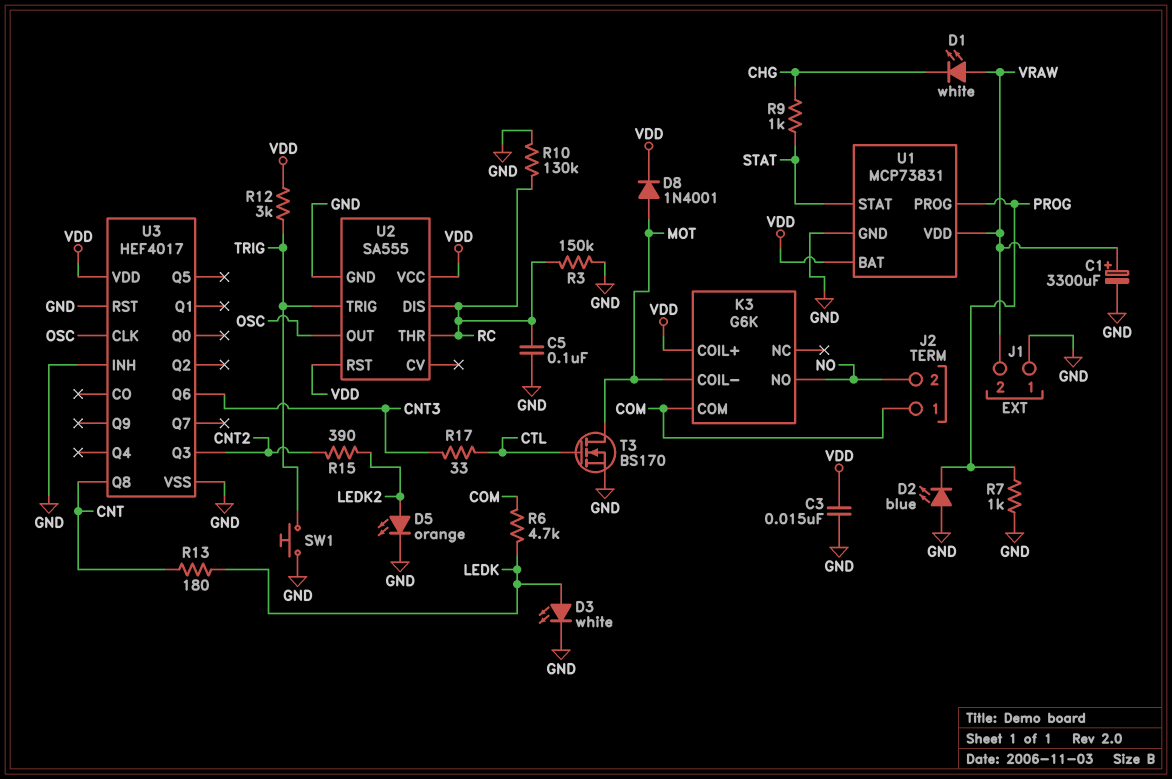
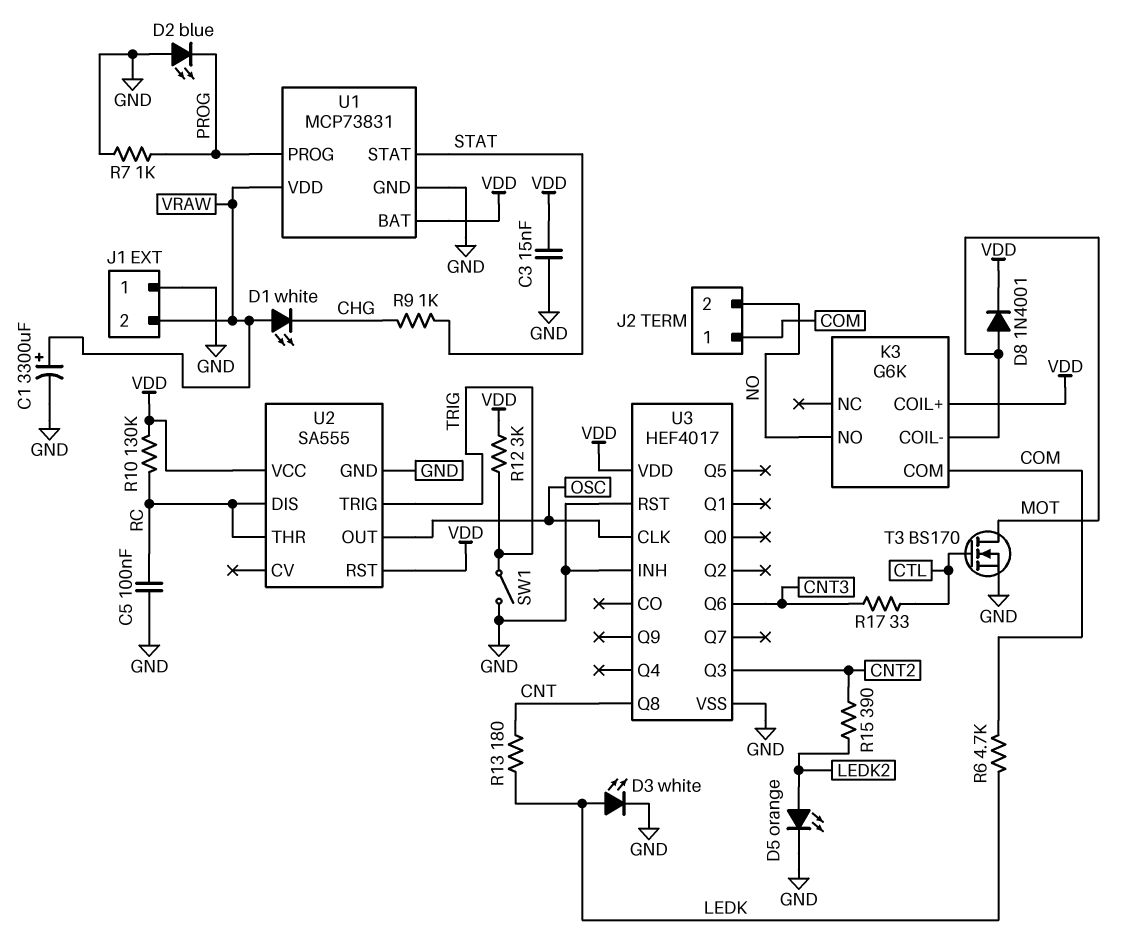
R3: 150k (GND, RC) -> none
R10: 130k (GND, RC) -> 130k (RC, VDD)
SW1: button (GND, TRIG) -> switch (GND, TRIG)

